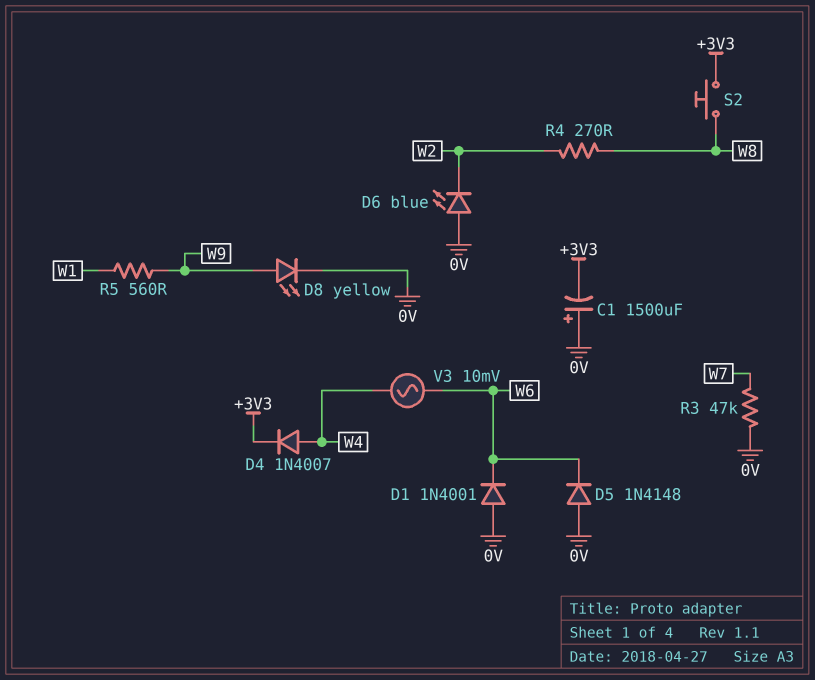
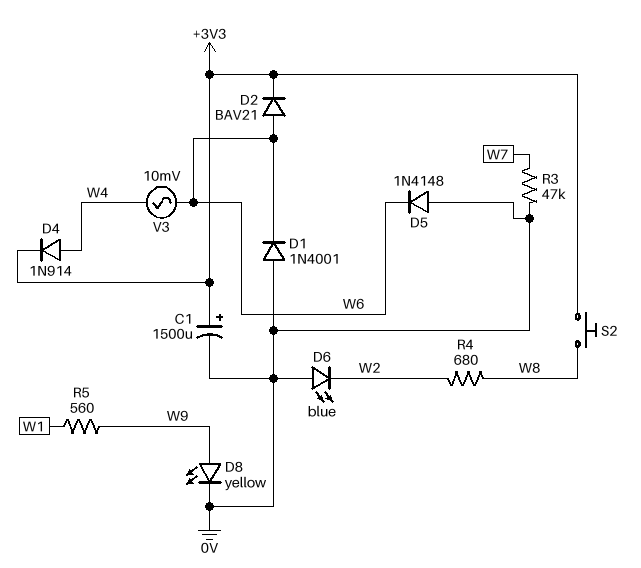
C1: 1500uF (plus 0V, minus +3V3) -> 1500uF (plus +3V3, minus 0V)
D2: none -> diode BAV21 (A W6, K +3V3)
D4: diode 1N4007 (A W4, K +3V3) -> diode 1N914 (A W4, K +3V3)
R4: 270 (W2, W8) -> 680 (W2, W8)

